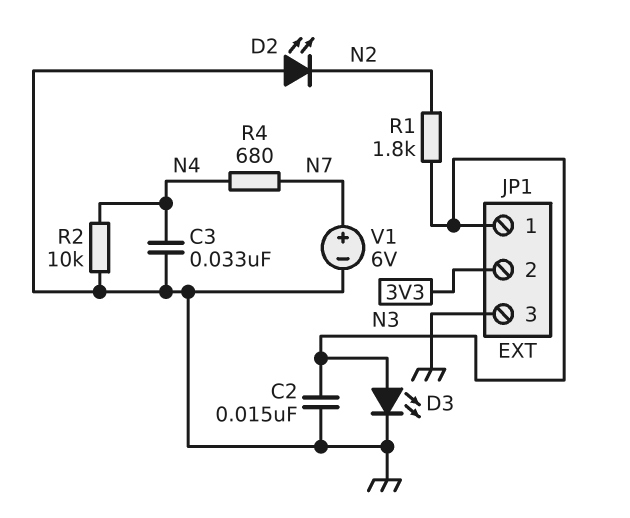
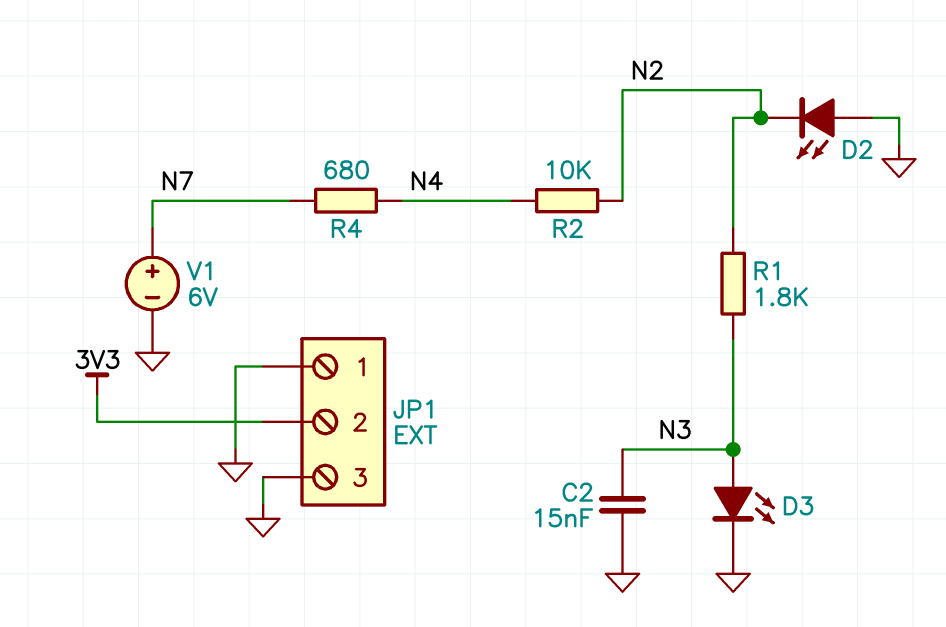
C3: 33nF (GND, N4) -> none
JP1 pin 1: N3 -> GND
R2: 10k (GND, N4) -> 10k (N2, N4)

